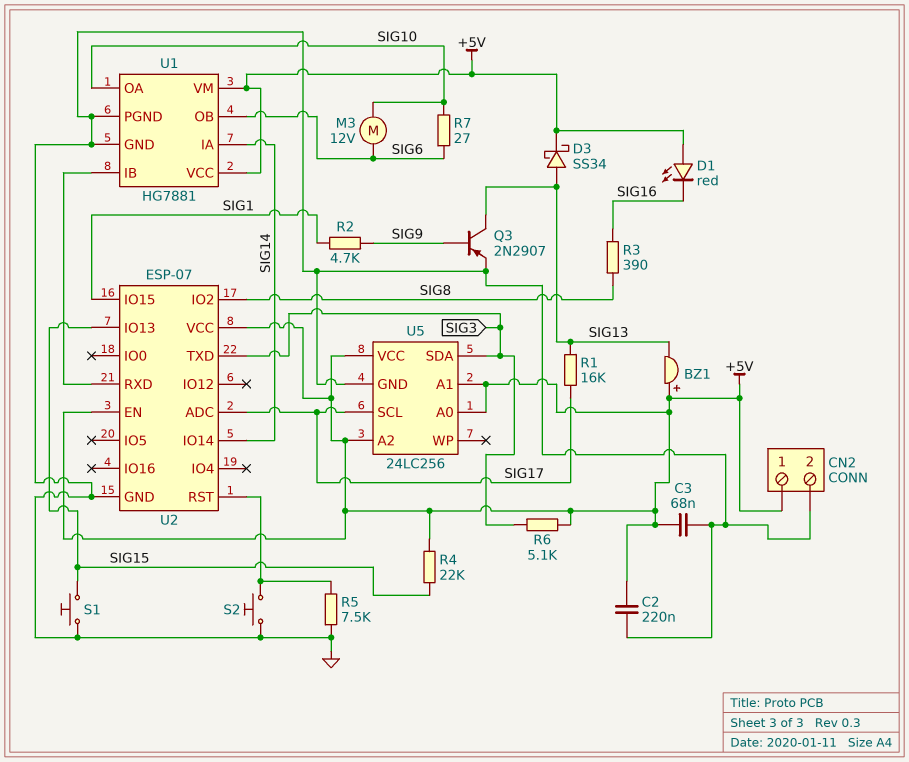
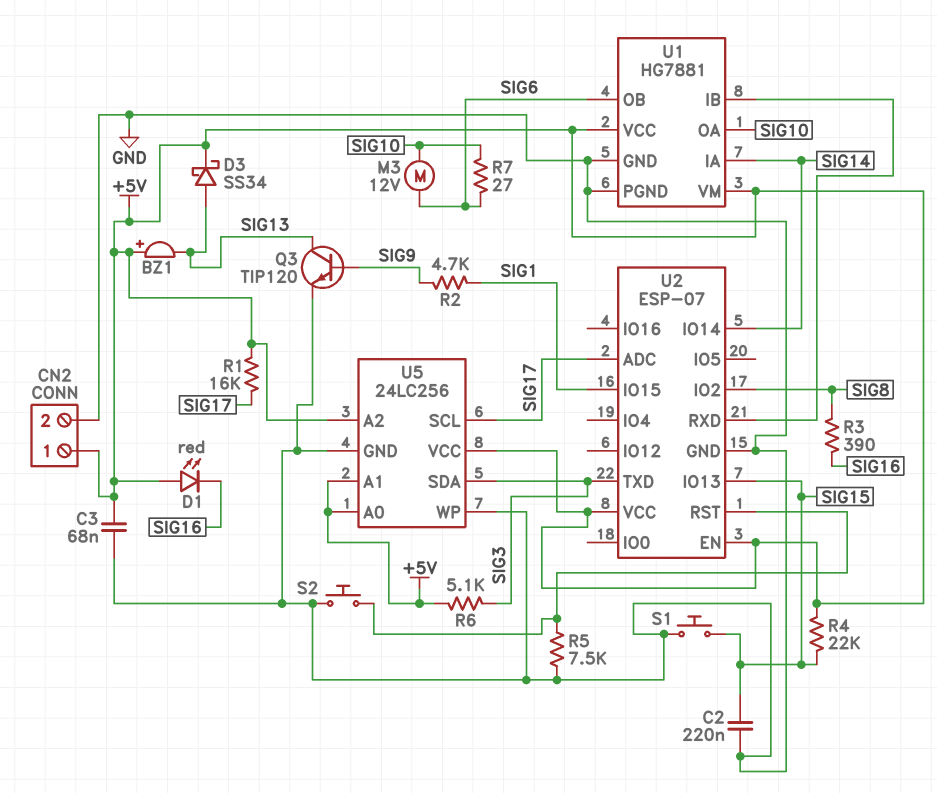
C2: 220nF (+5V, GND) -> 220nF (GND, SIG15)
Q3: PNP 2N2907 (B SIG9, C SIG13, E GND) -> NPN TIP120 (B SIG9, C SIG13, E GND)
R1: 16k (SIG13, SIG17) -> 16k (+5V, SIG17)
U5 pin WP: none -> GND

